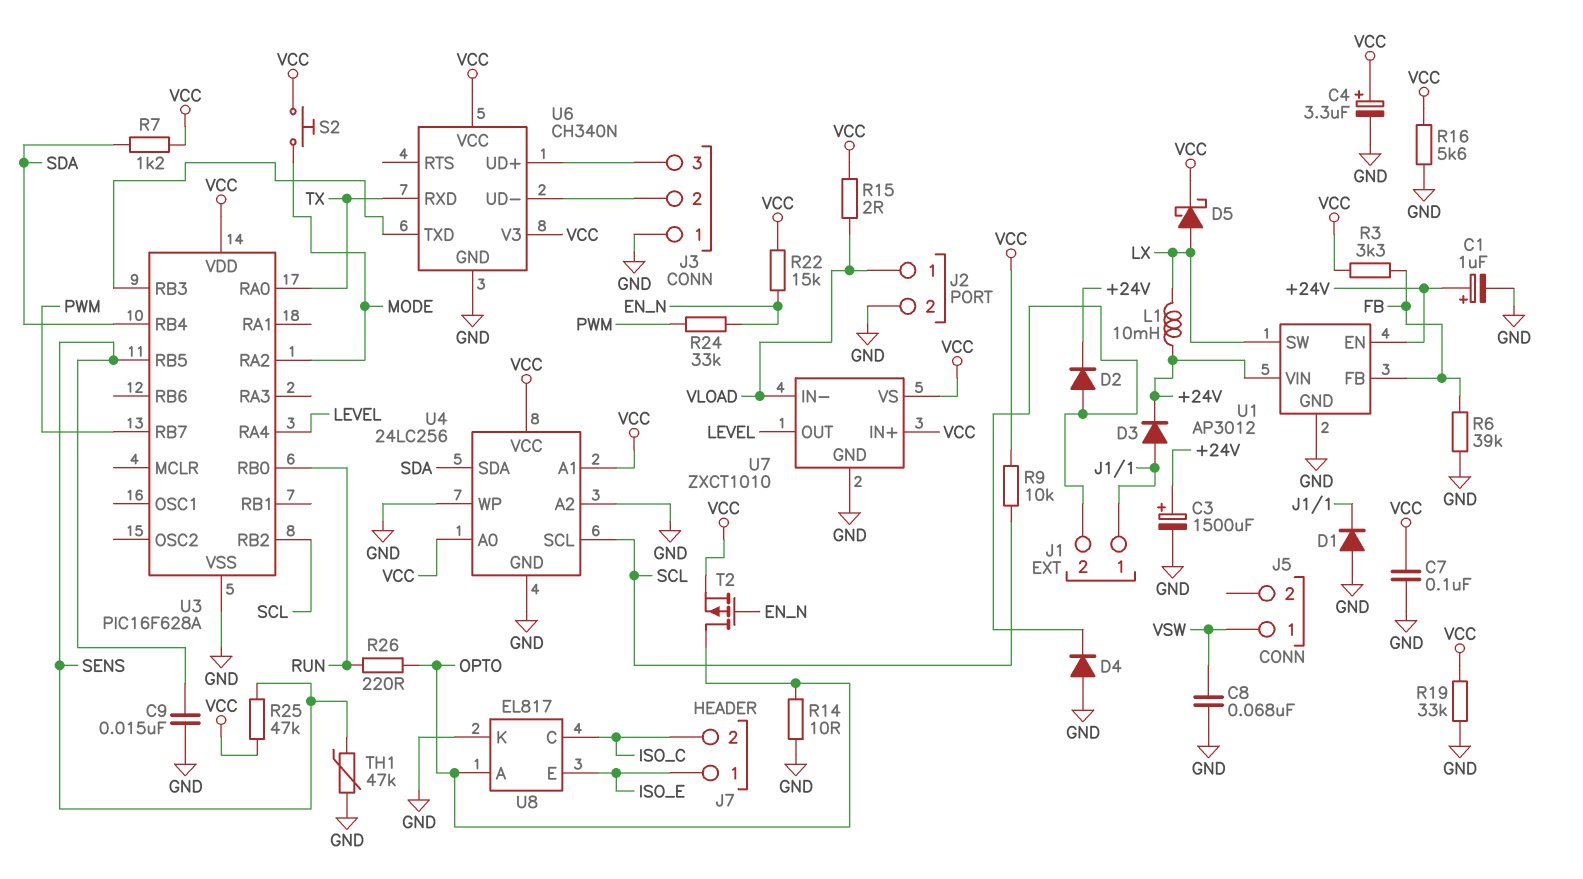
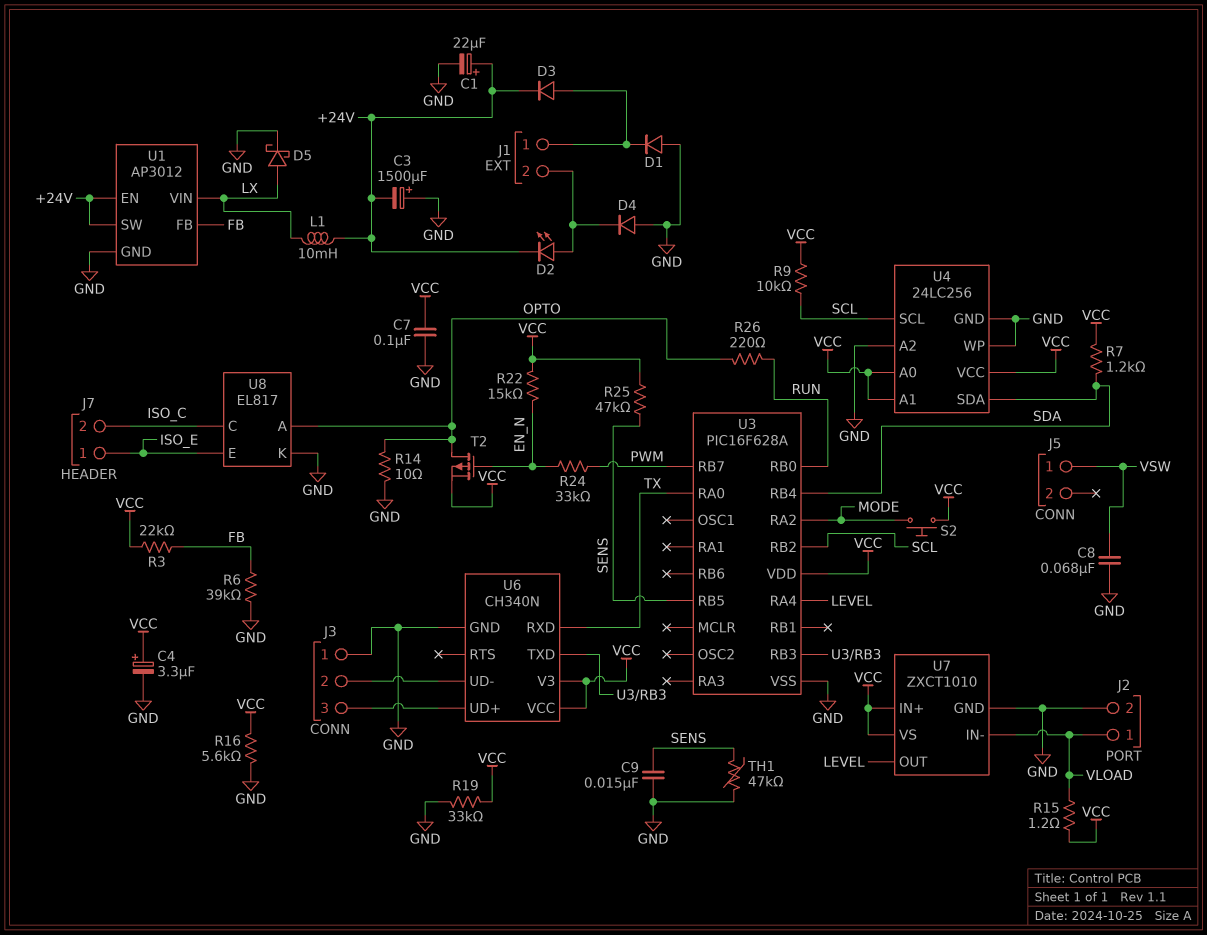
C1: 1uF (plus +24V, minus GND) -> 22uF (plus +24V, minus GND)
C3: 1500uF (plus +24V, minus GND) -> 1500uF (plus GND, minus +24V)
D2: diode (A J1/2, K +24V) -> LED (A J1/2, K +24V)
D5: schottky (A LX, K VCC) -> schottky (A LX, K GND)
R3: 3.3k (FB, VCC) -> 22k (FB, VCC)
R15: 2 (VCC, VLOAD) -> 1.2 (VCC, VLOAD)
U1 pin SW: LX -> +24V
U1 pin VIN: +24V -> LX

